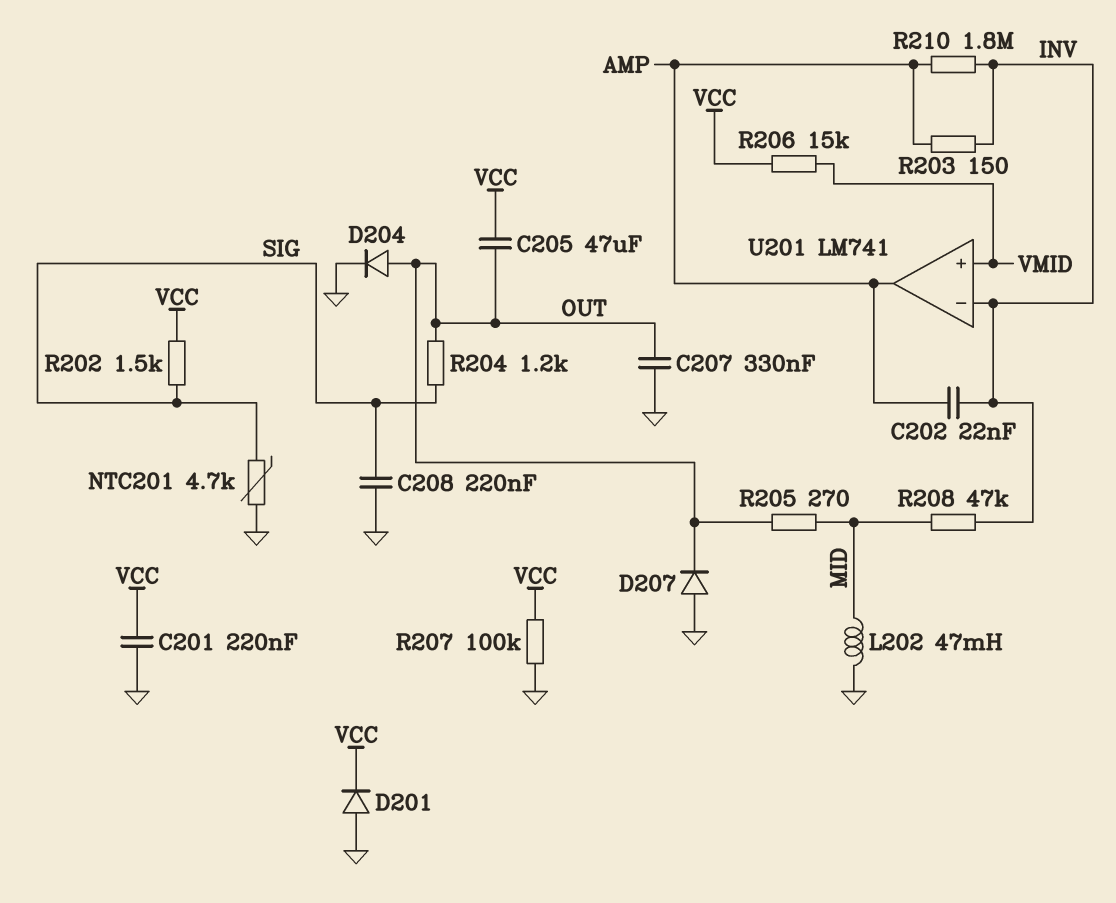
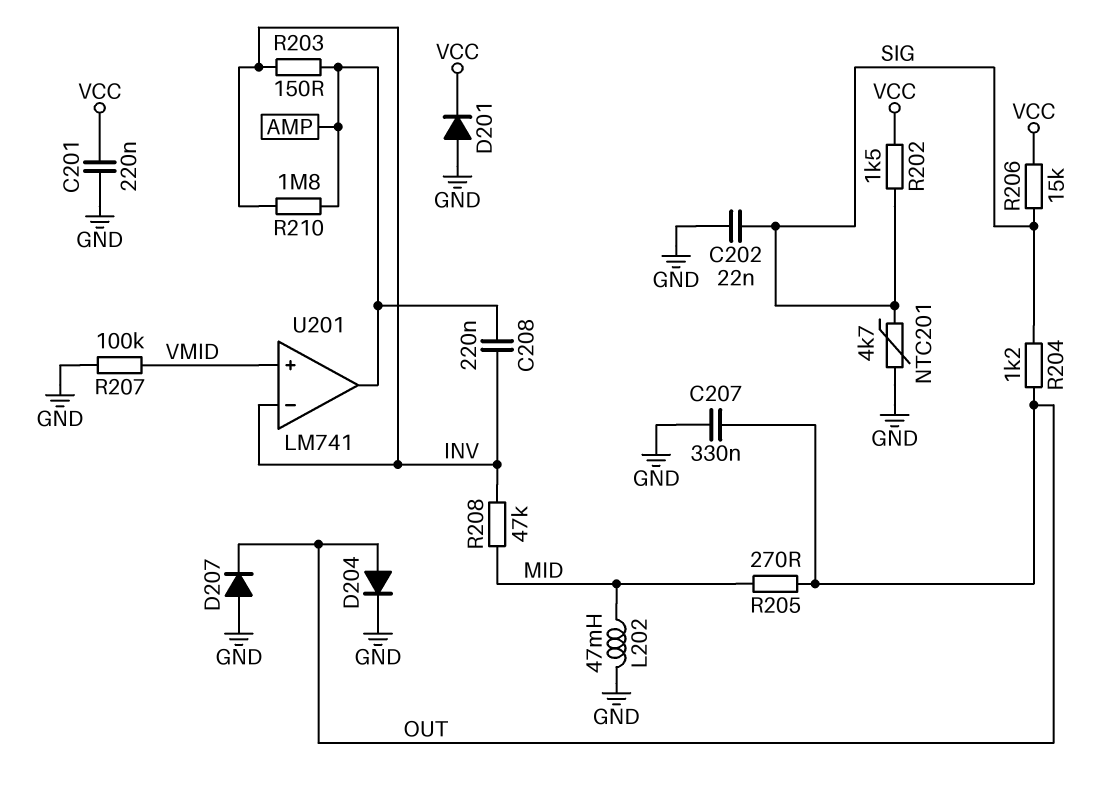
C202: 22nF (AMP, INV) -> 22nF (GND, SIG)
C205: 47uF (OUT, VCC) -> none
C208: 220nF (GND, SIG) -> 220nF (AMP, INV)
R206: 15k (VCC, VMID) -> 15k (SIG, VCC)
R207: 100k (GND, VCC) -> 100k (GND, VMID)

